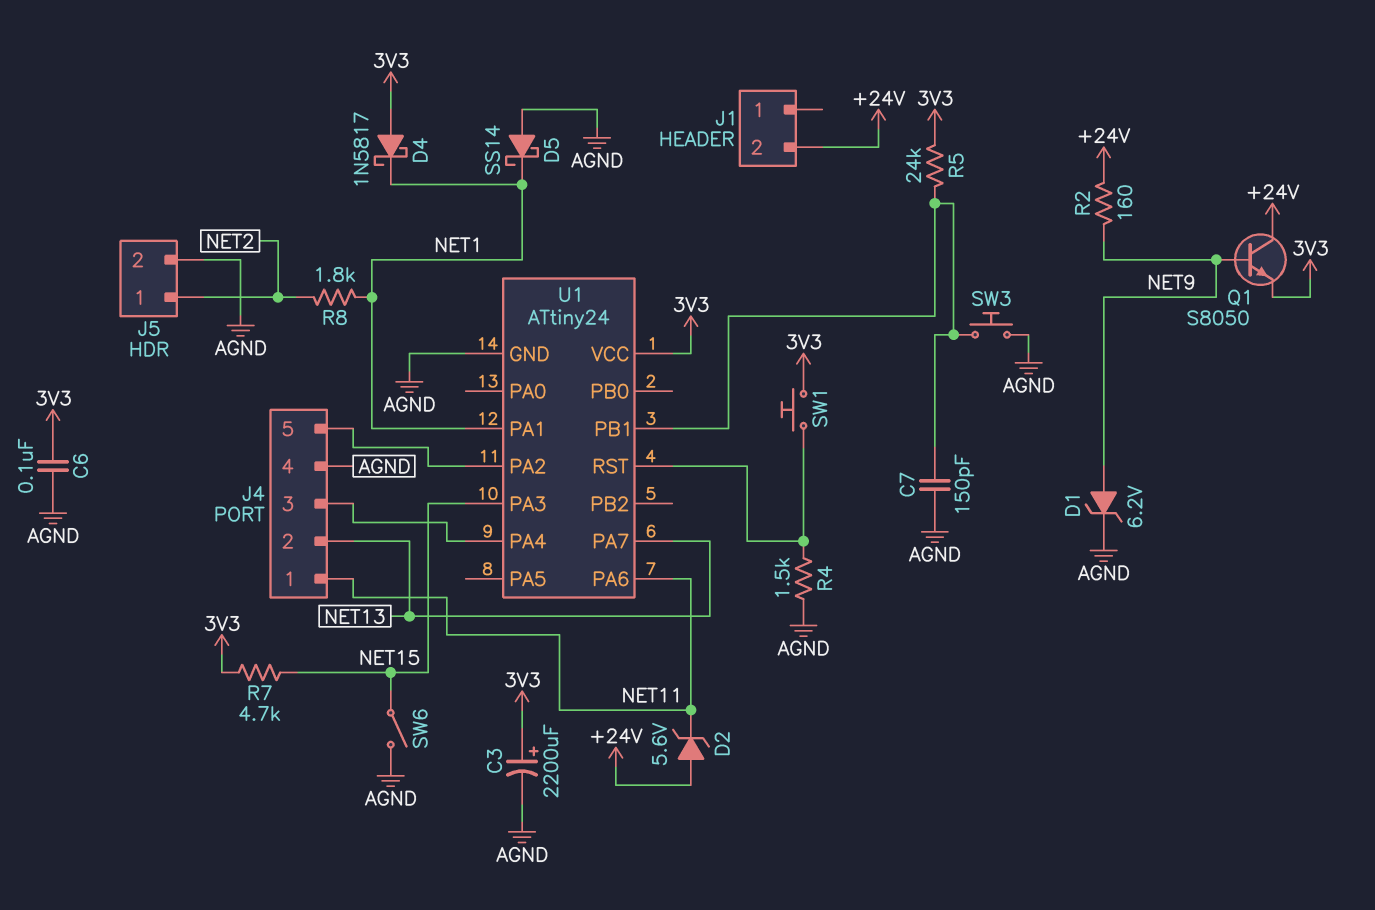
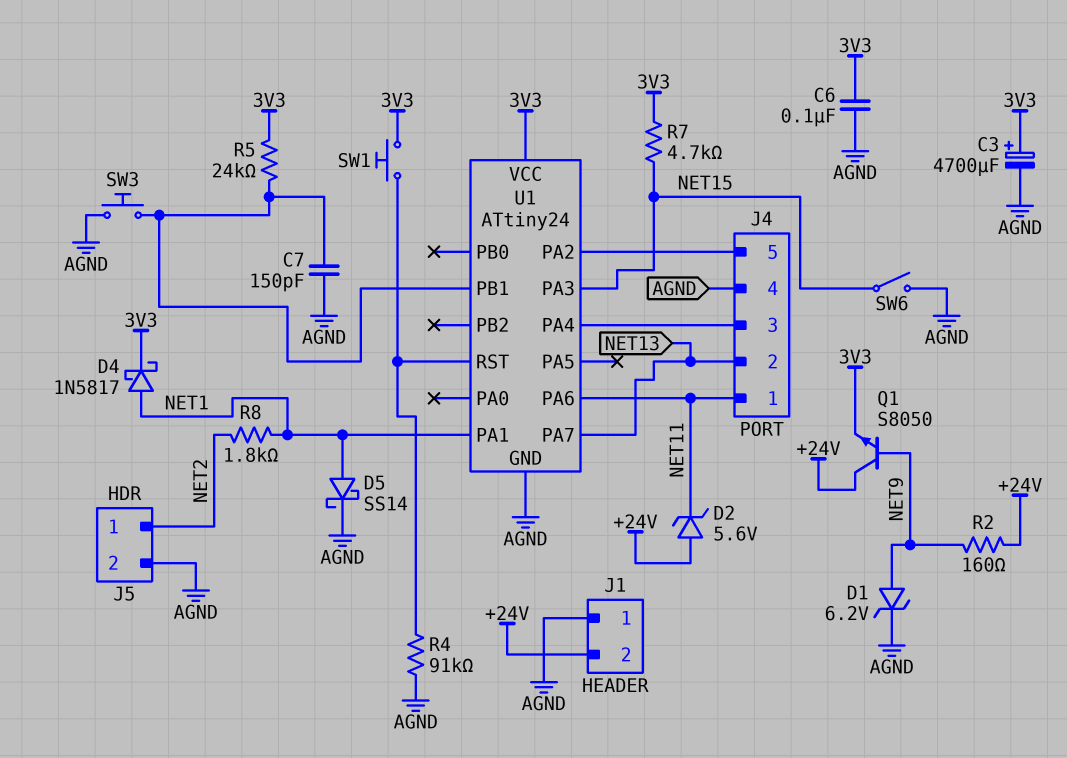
C3: 2200uF (plus 3V3, minus AGND) -> 4700uF (plus 3V3, minus AGND)
D4: schottky 1N5817 (A 3V3, K NET1) -> schottky 1N5817 (A NET1, K 3V3)
D5: schottky SS14 (A AGND, K NET1) -> schottky SS14 (A NET1, K AGND)
J1 pin 1: none -> AGND
R4: 1.5k (AGND, U1/RST) -> 91k (AGND, U1/RST)

